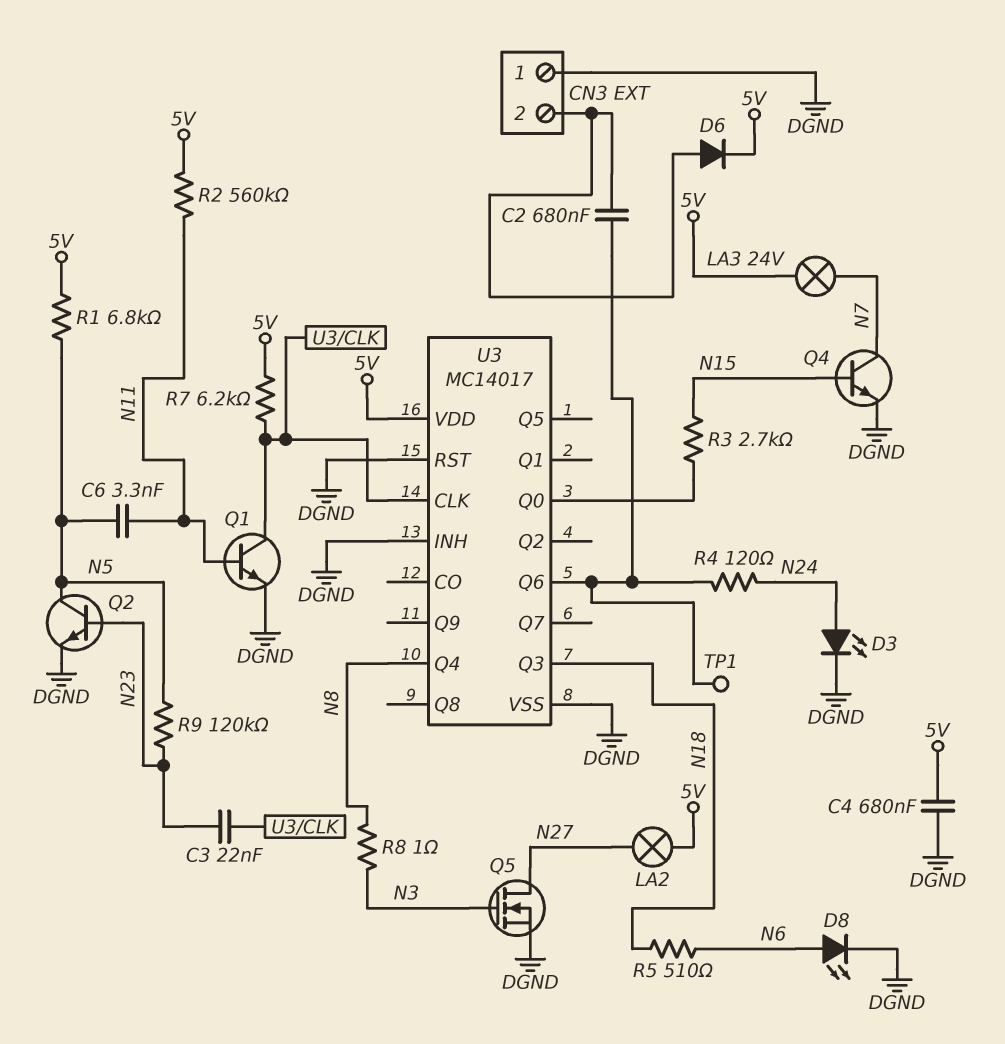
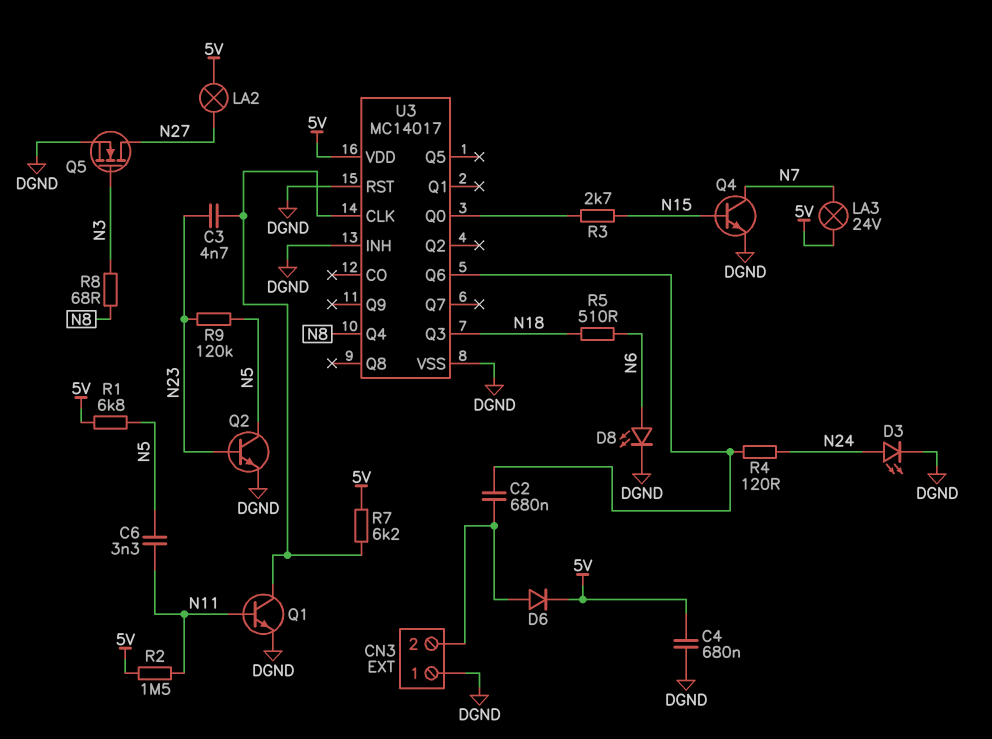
C3: 22nF (N23, U3/CLK) -> 4.7nF (N23, U3/CLK)
R2: 560k (5V, N11) -> 1.5M (5V, N11)
R8: 1 (N3, N8) -> 68 (N3, N8)
TP1: test point (U3/Q6) -> none

